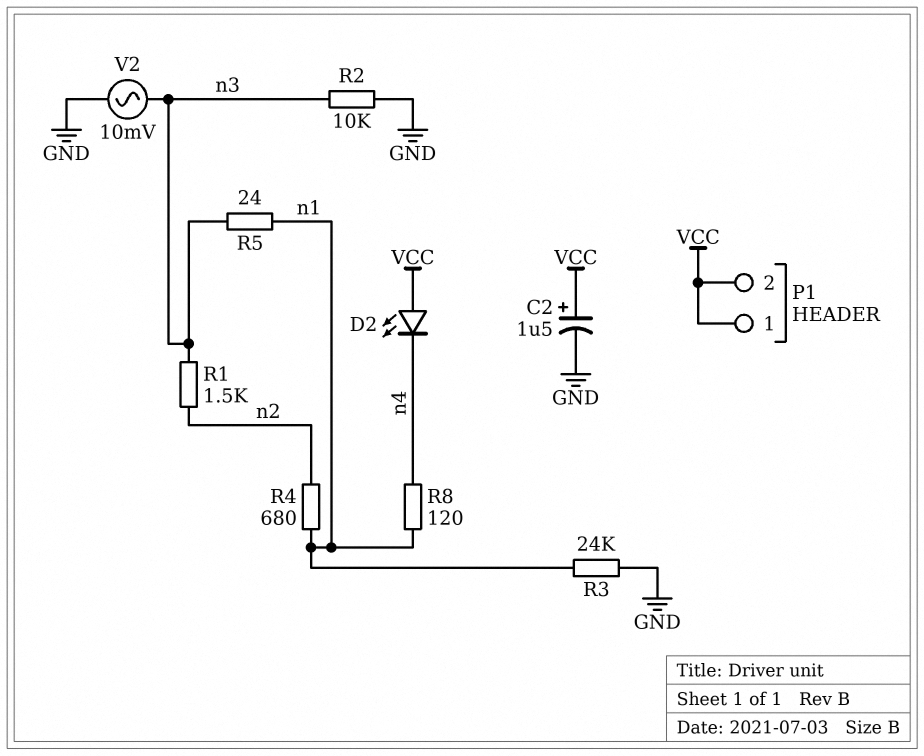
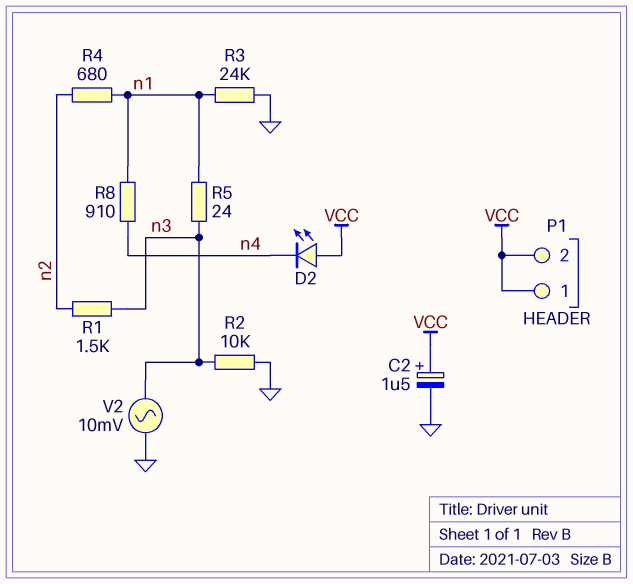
R8: 120 (n1, n4) -> 910 (n1, n4)

